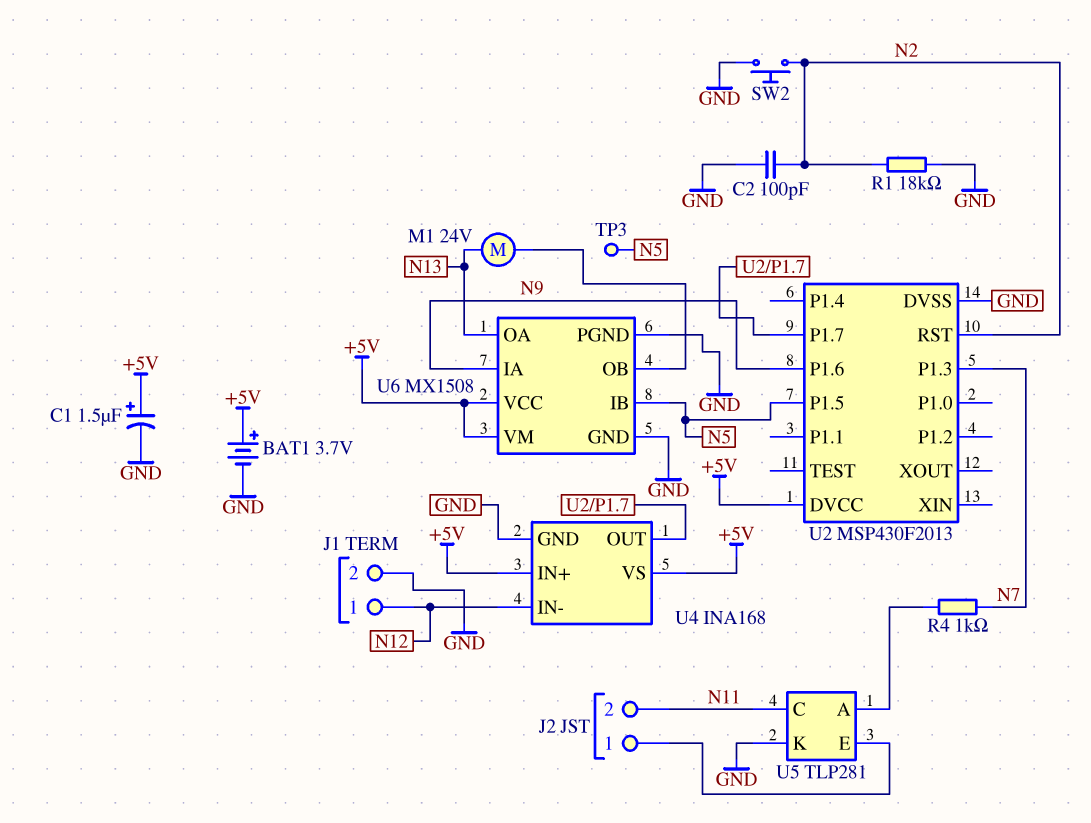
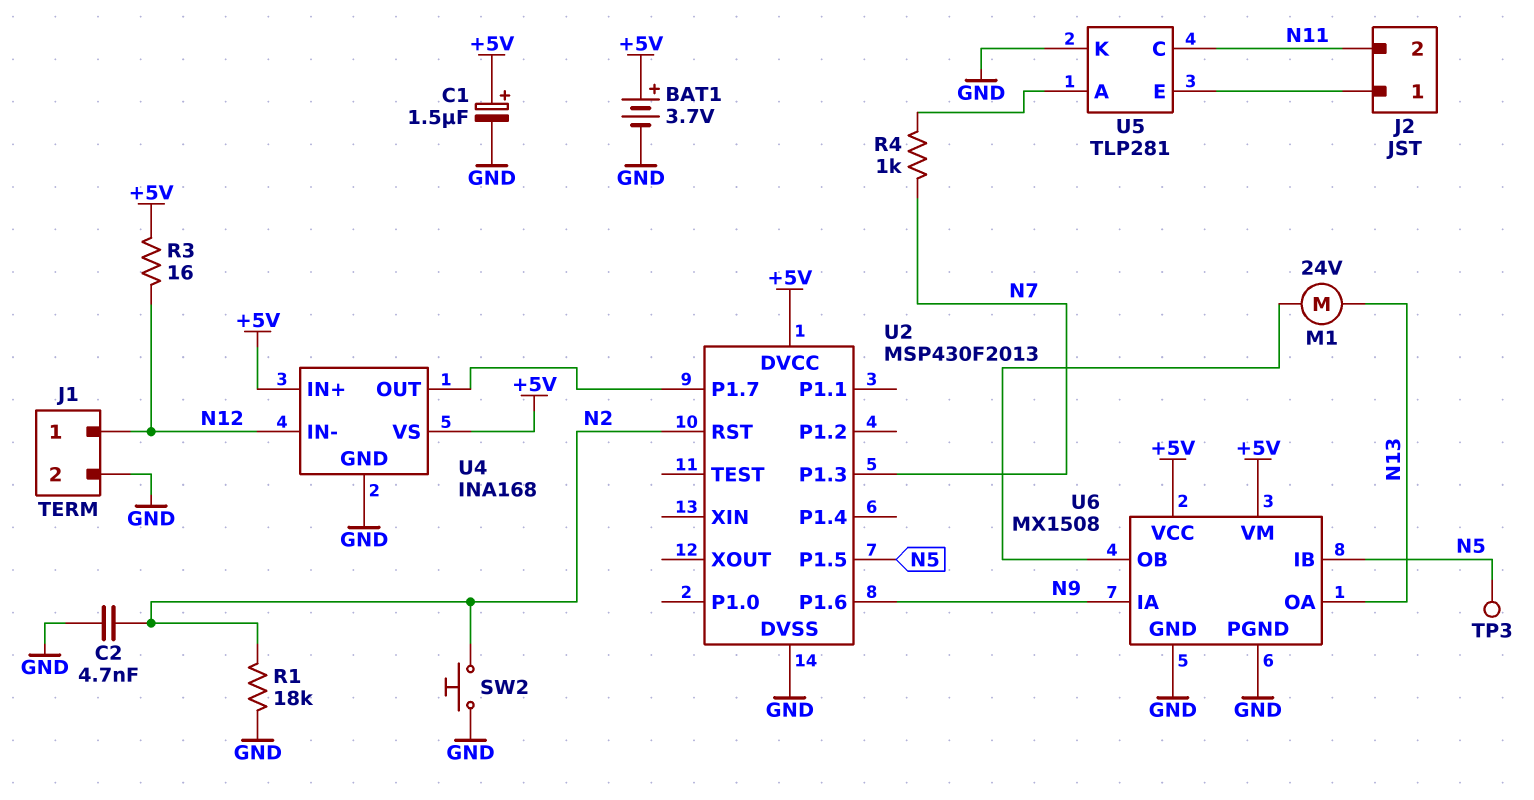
C2: 100pF (GND, N2) -> 4.7nF (GND, N2)
R3: none -> 16 (+5V, N12)

